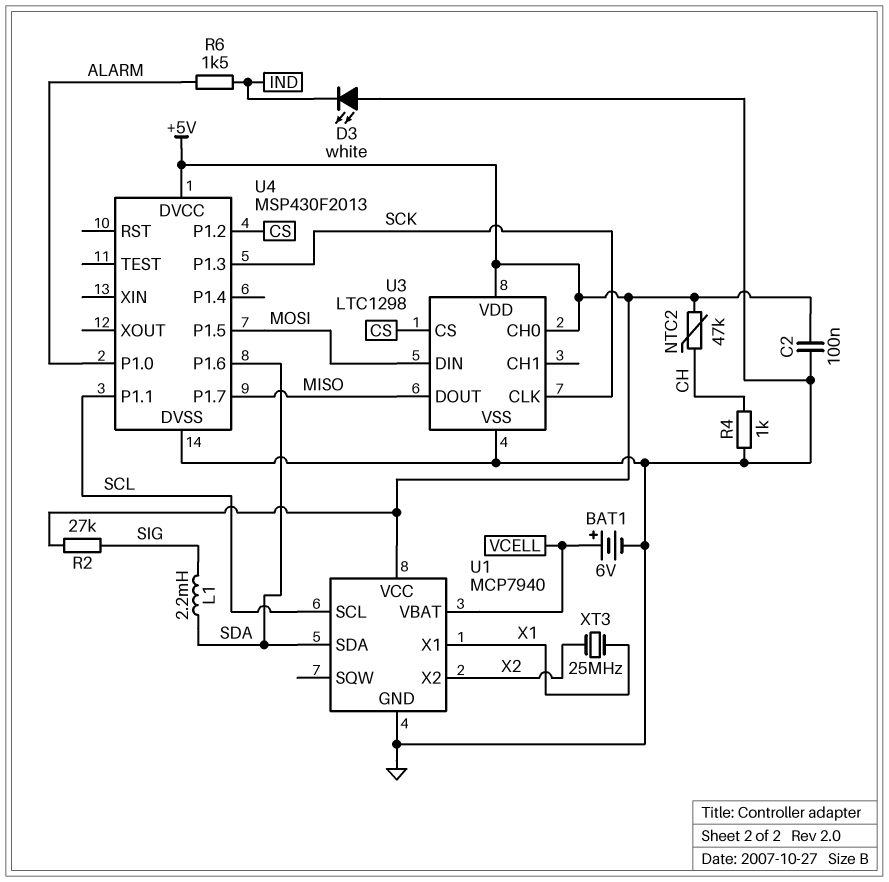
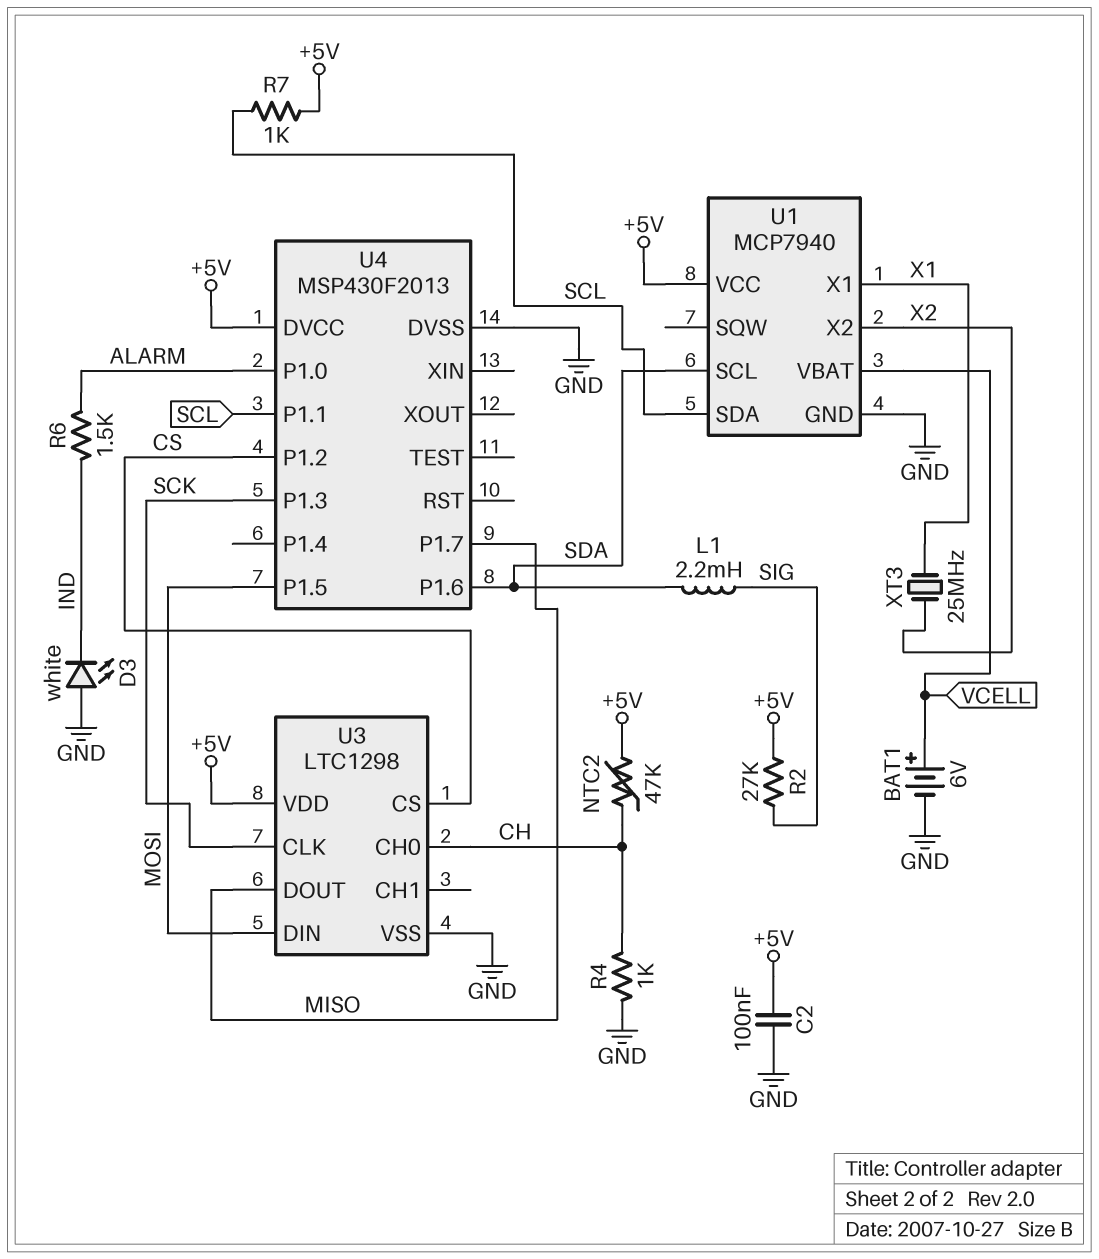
R7: none -> 1k (+5V, SCL)
U1 pin SCL: SCL -> SDA
U1 pin SDA: SDA -> SCL
U3 pin CH0: +5V -> CH

